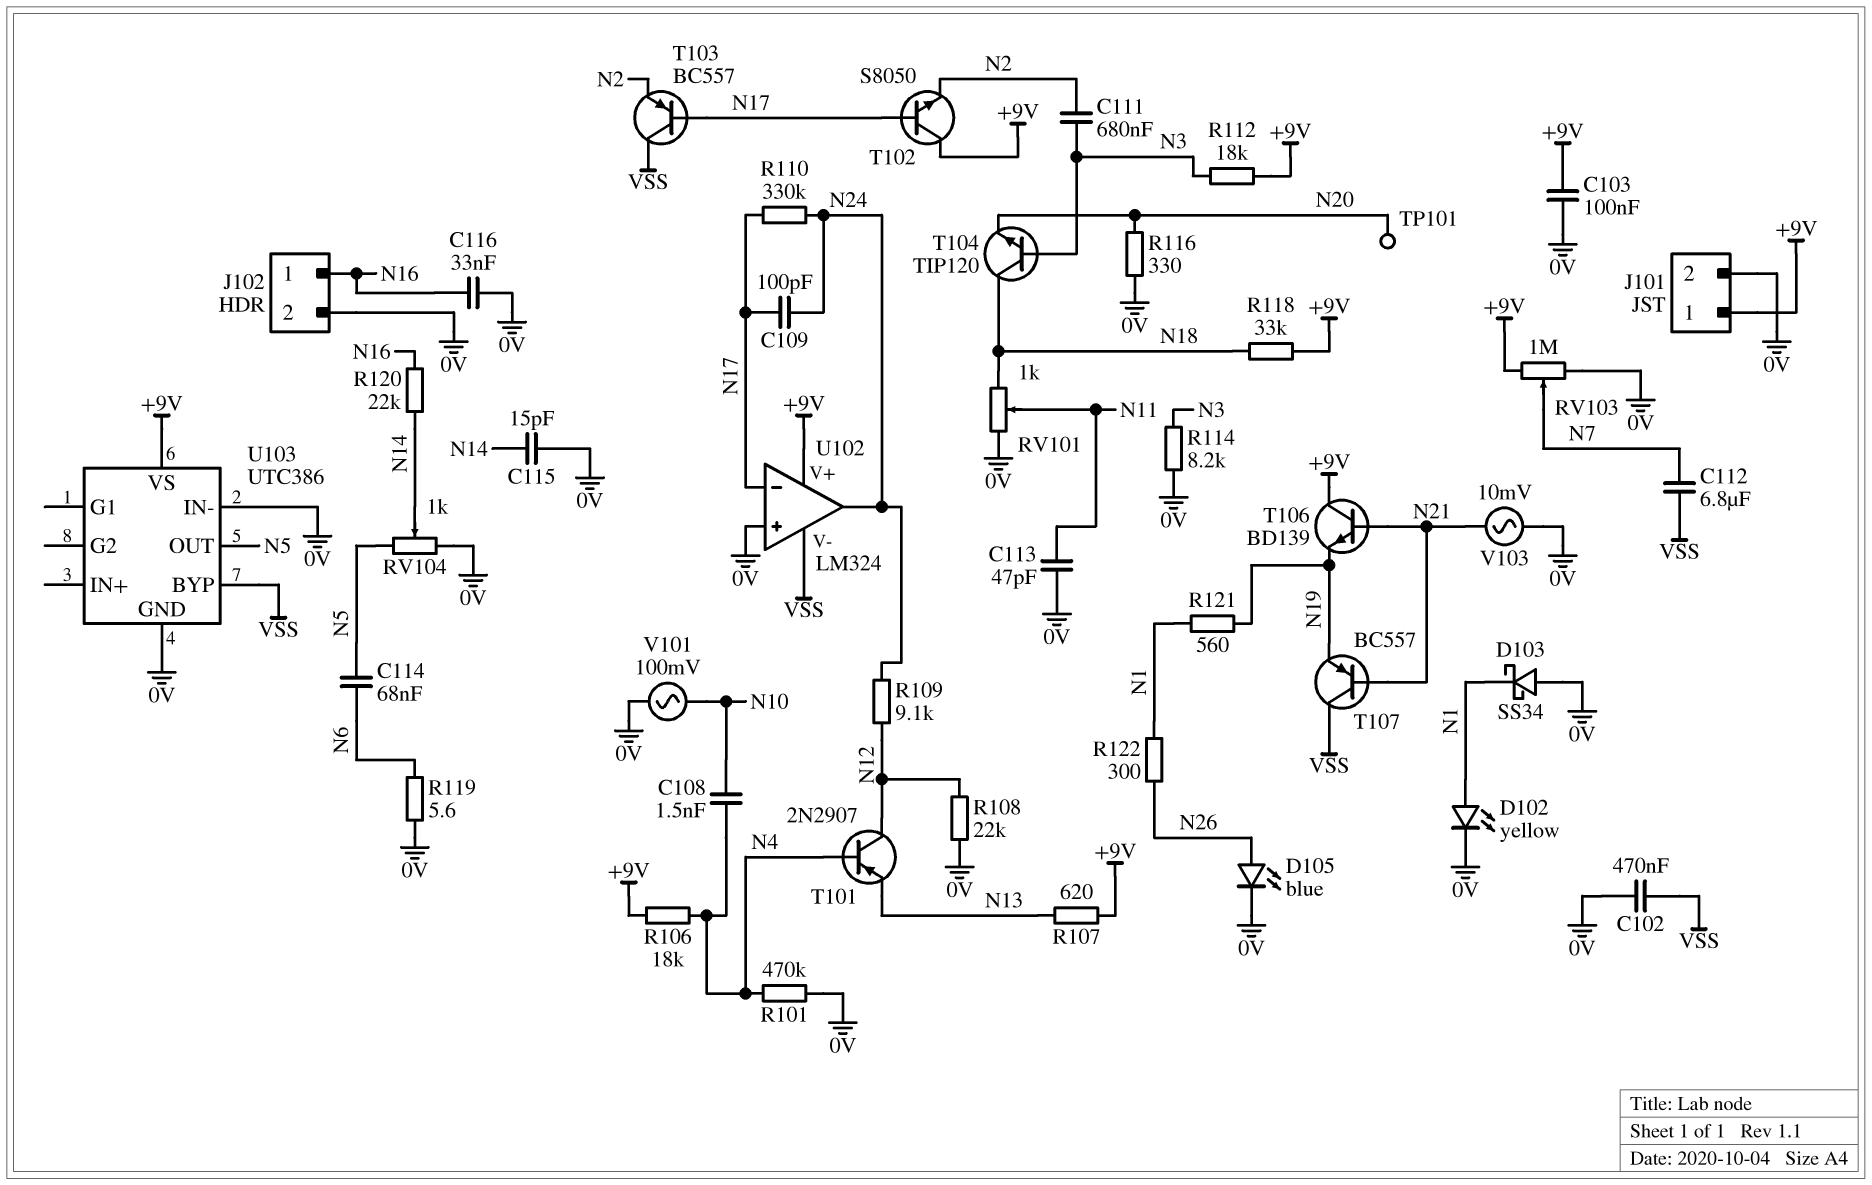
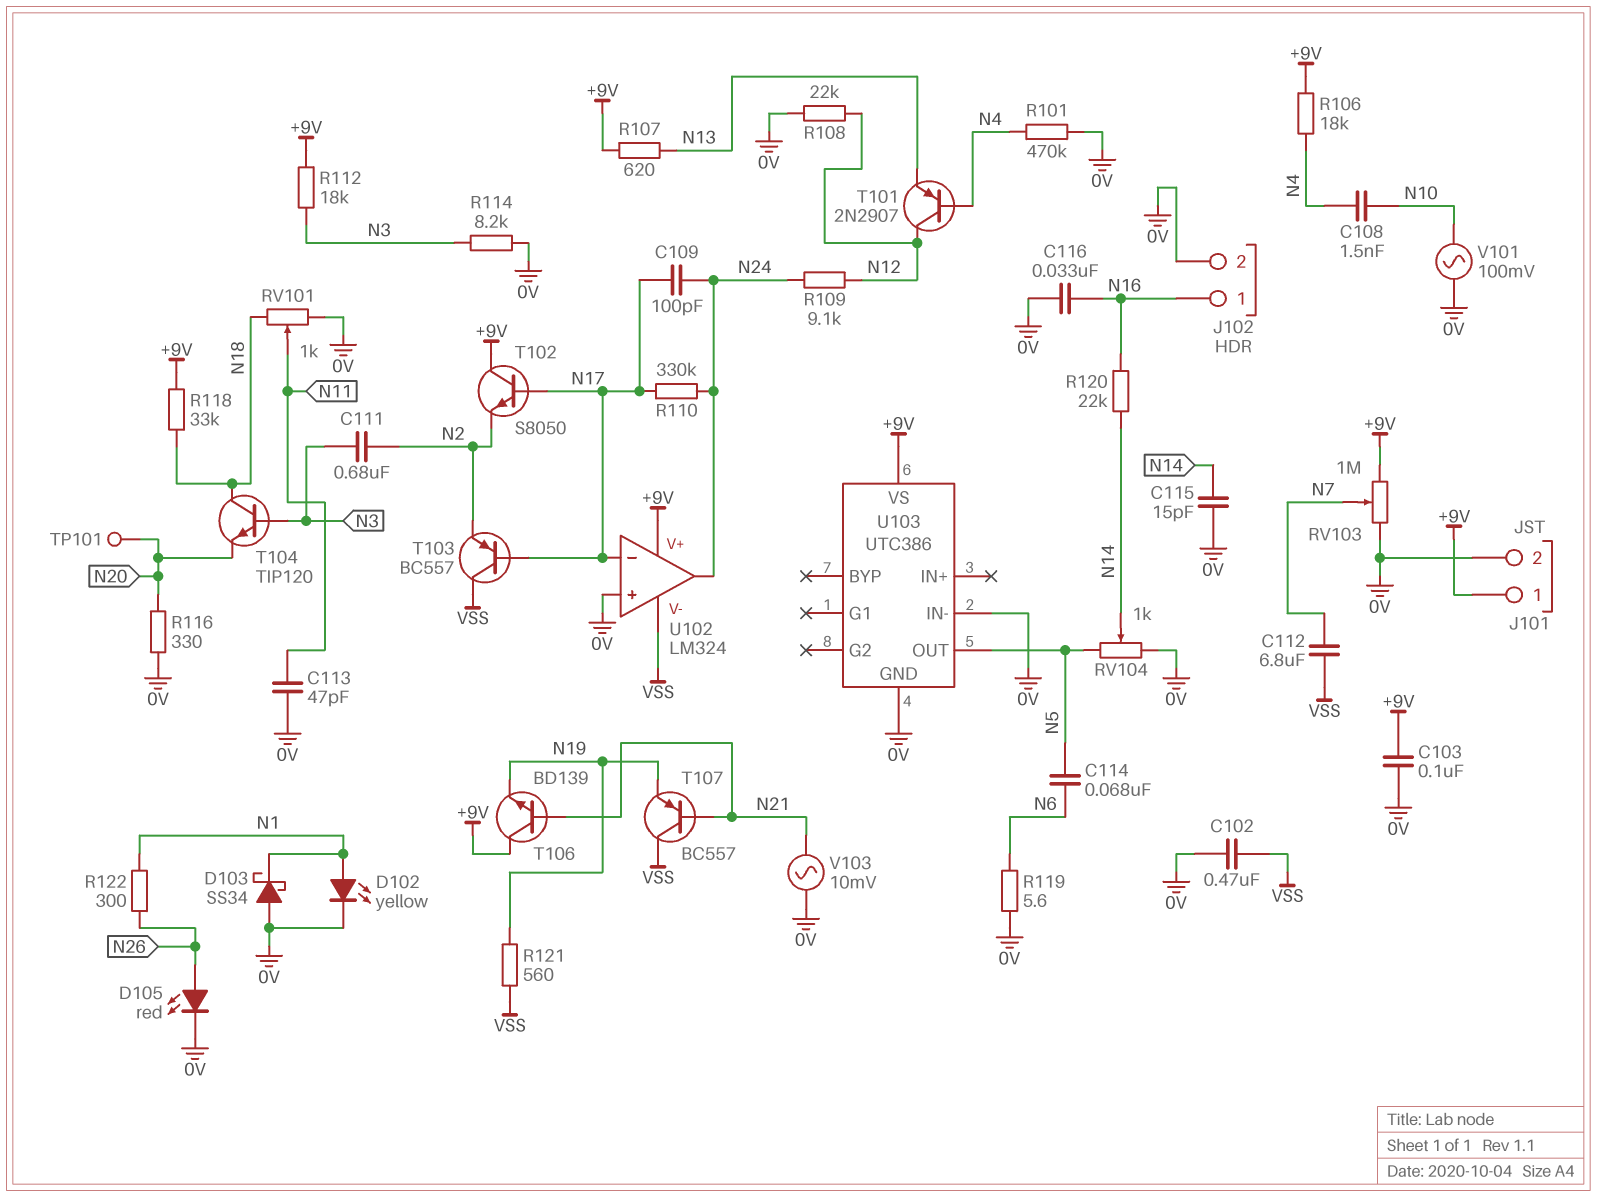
D105: LED blue (A N26, K 0V) -> LED red (A N26, K 0V)
R121: 560 (N1, N19) -> 560 (N19, VSS)
U103 pin BYP: VSS -> none

